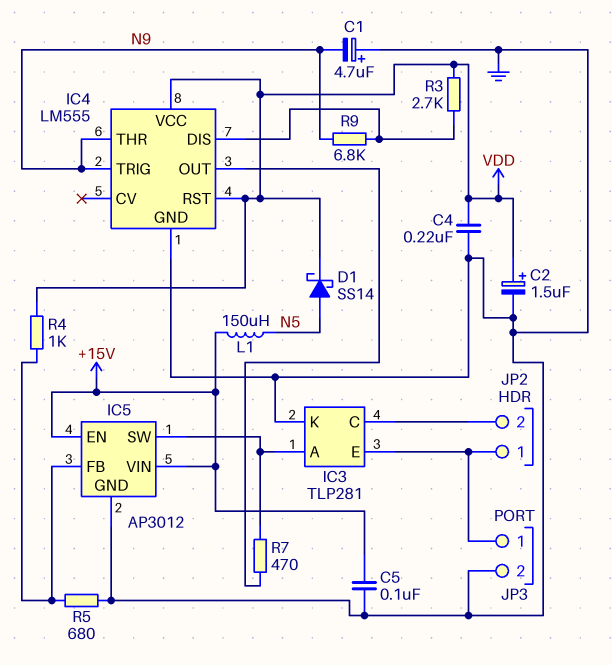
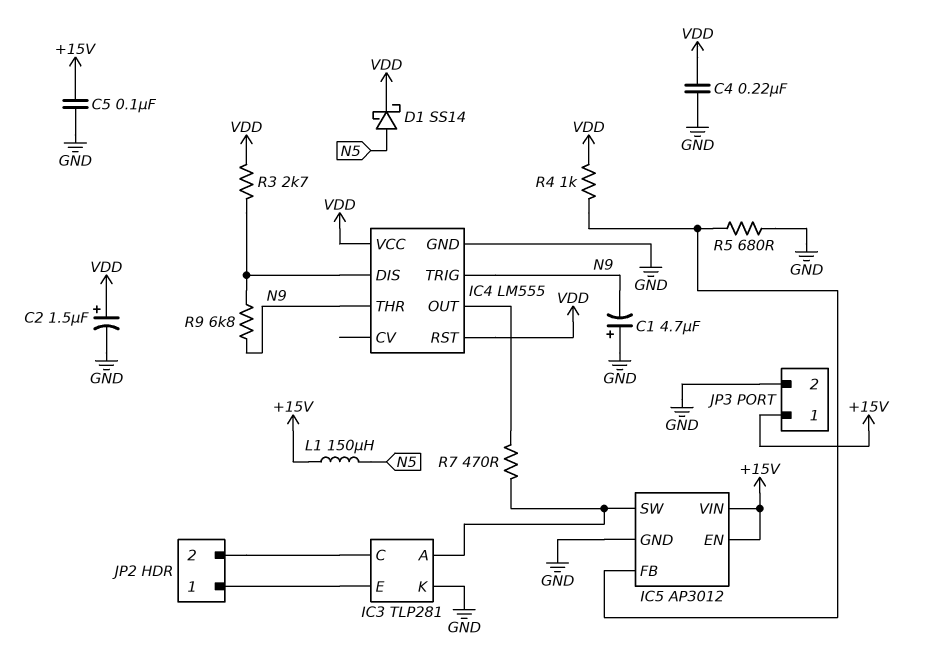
JP3 pin 1: IC3/E -> +15V

